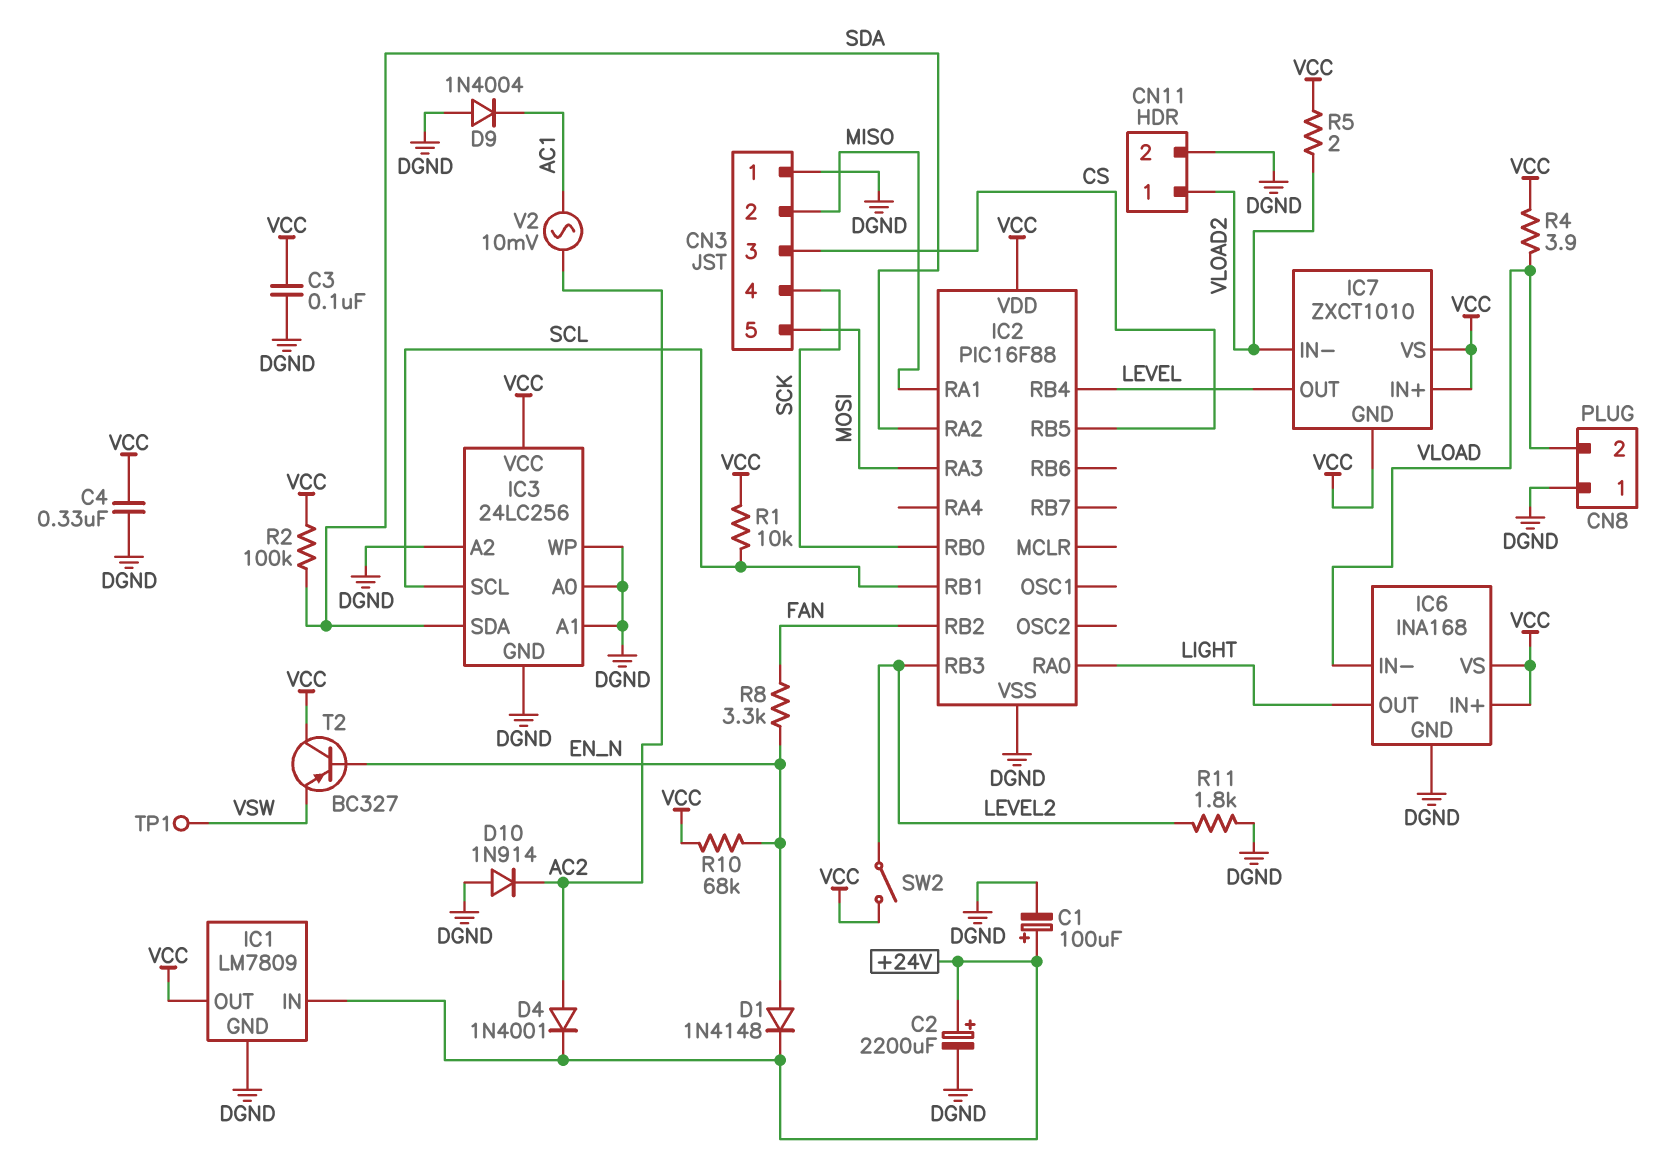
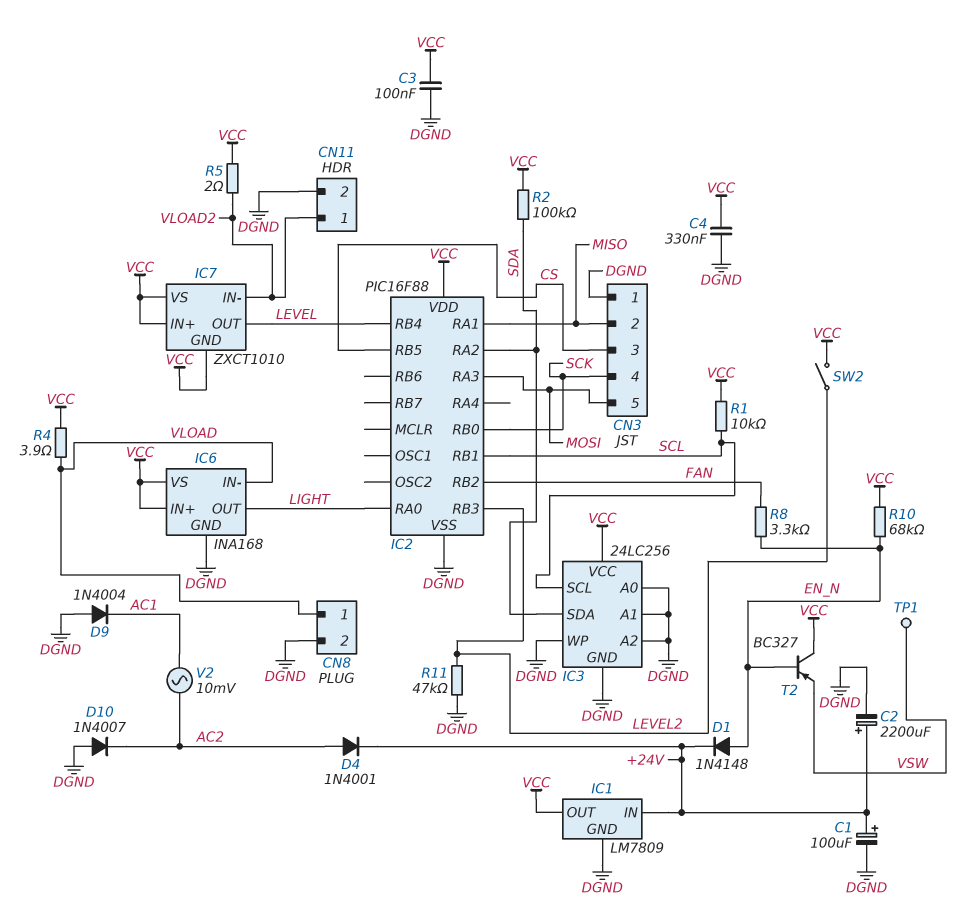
CN8 pin 1: DGND -> VLOAD
CN8 pin 2: VLOAD -> DGND
D10: diode 1N914 (A DGND, K AC2) -> diode 1N4007 (A DGND, K AC2)
R11: 1.8k (DGND, LEVEL2) -> 47k (DGND, LEVEL2)

